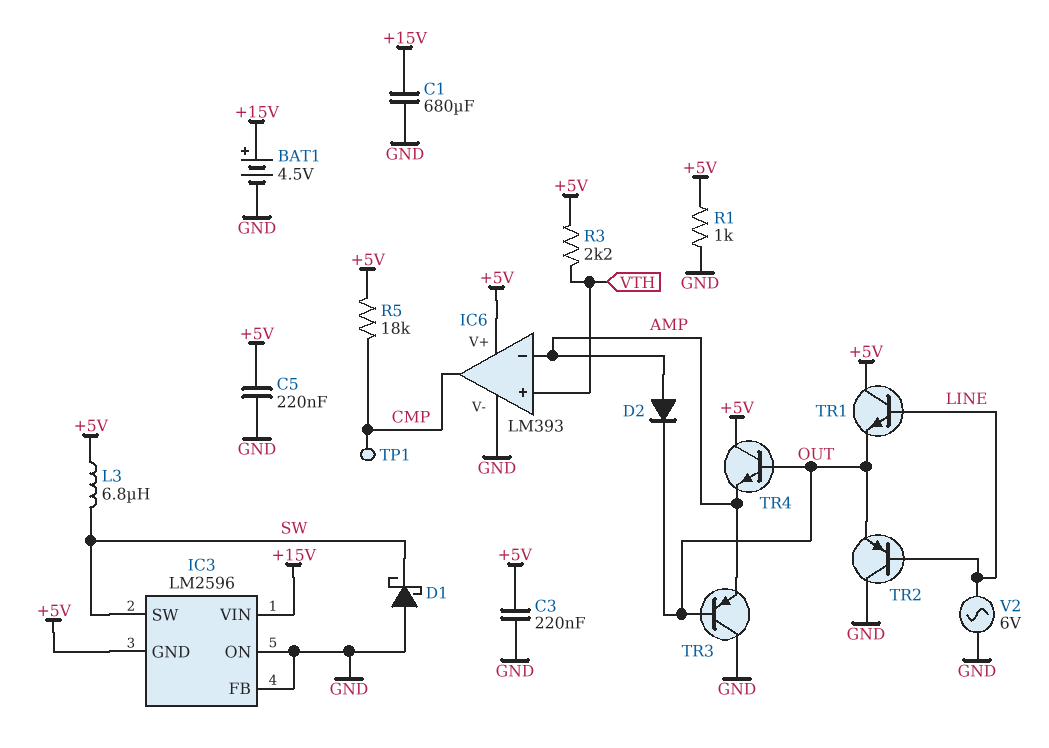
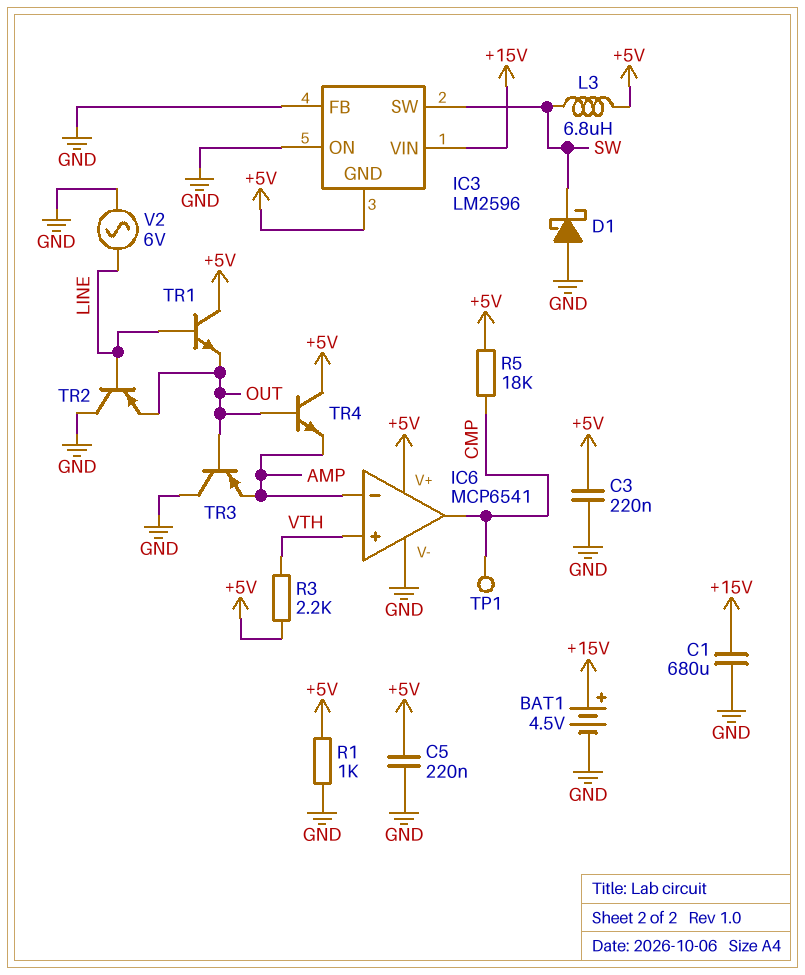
D2: diode (A AMP, K OUT) -> none
IC6: LM393 -> MCP6541

